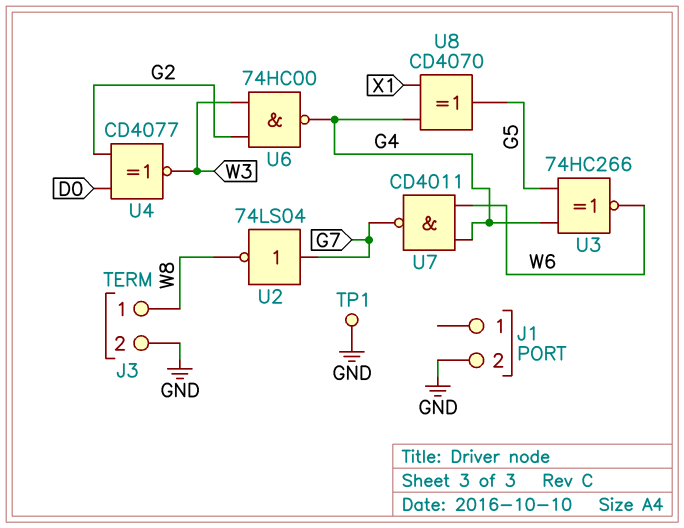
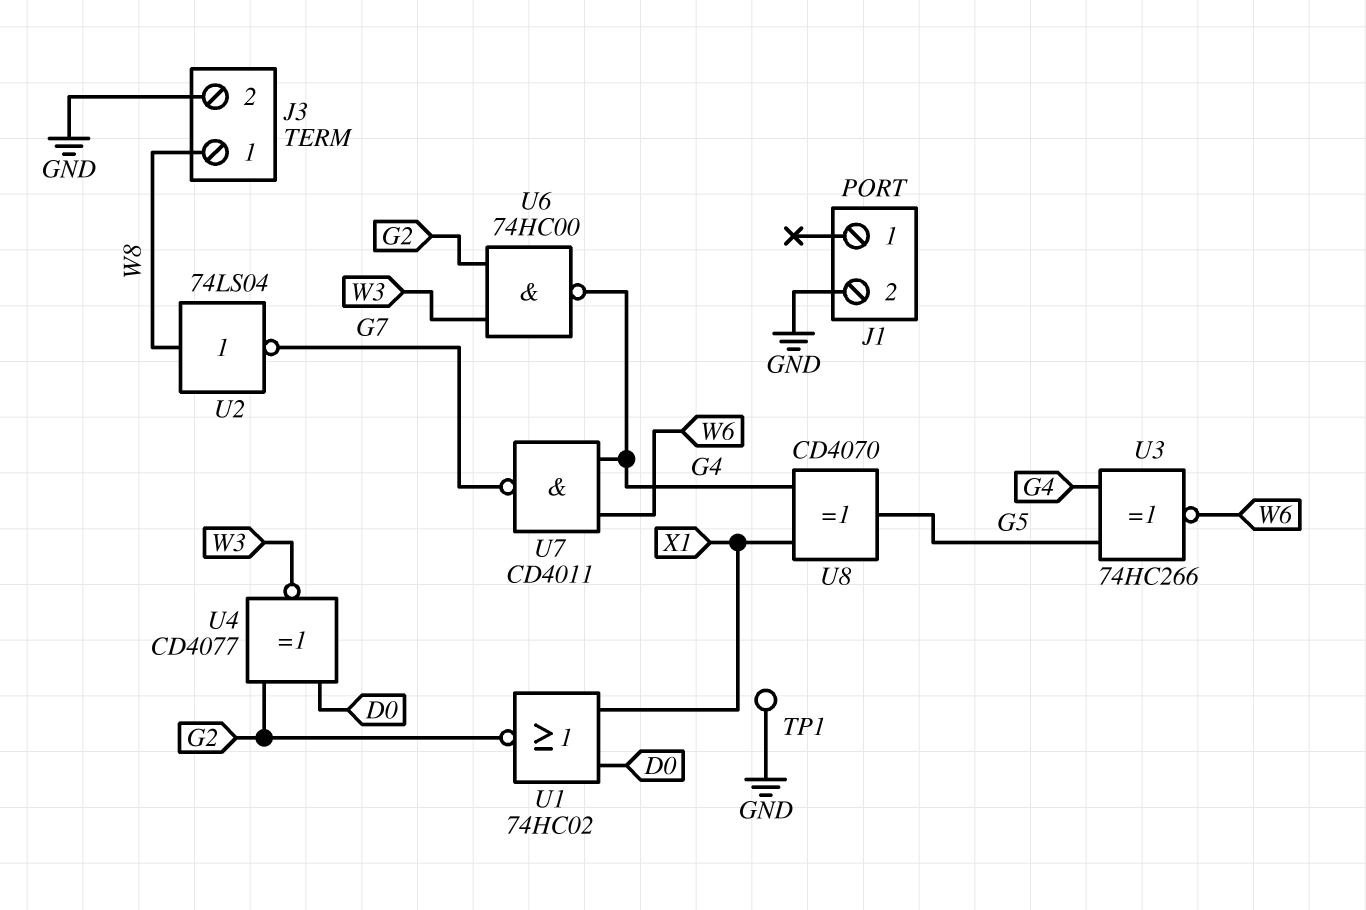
U1: none -> NOR 74HC02 (in D0, in X1, out G2)
U2: NOT 74LS04 (in G7, out W8) -> NOT 74LS04 (in W8, out G7)

